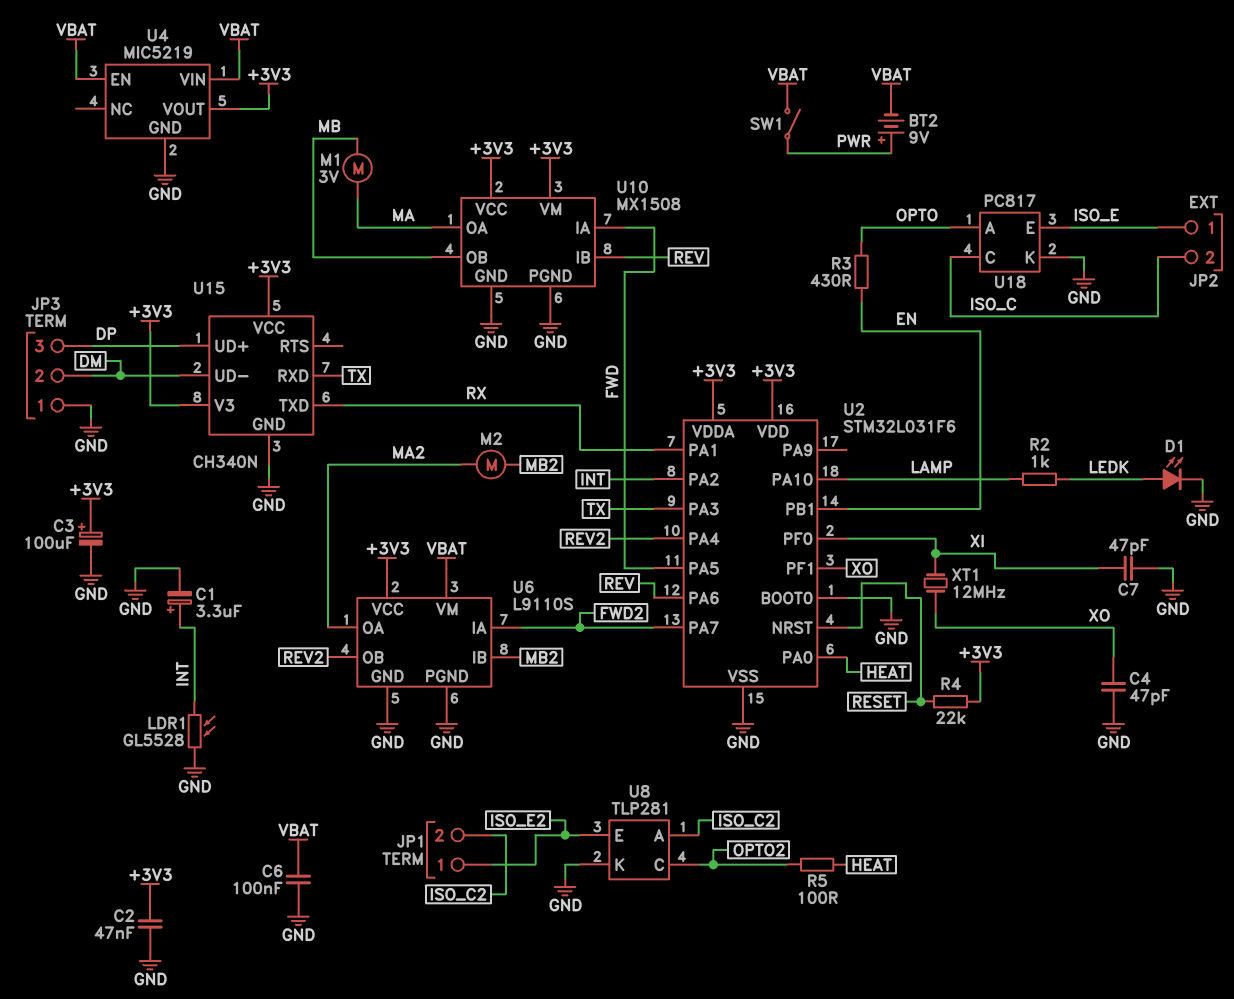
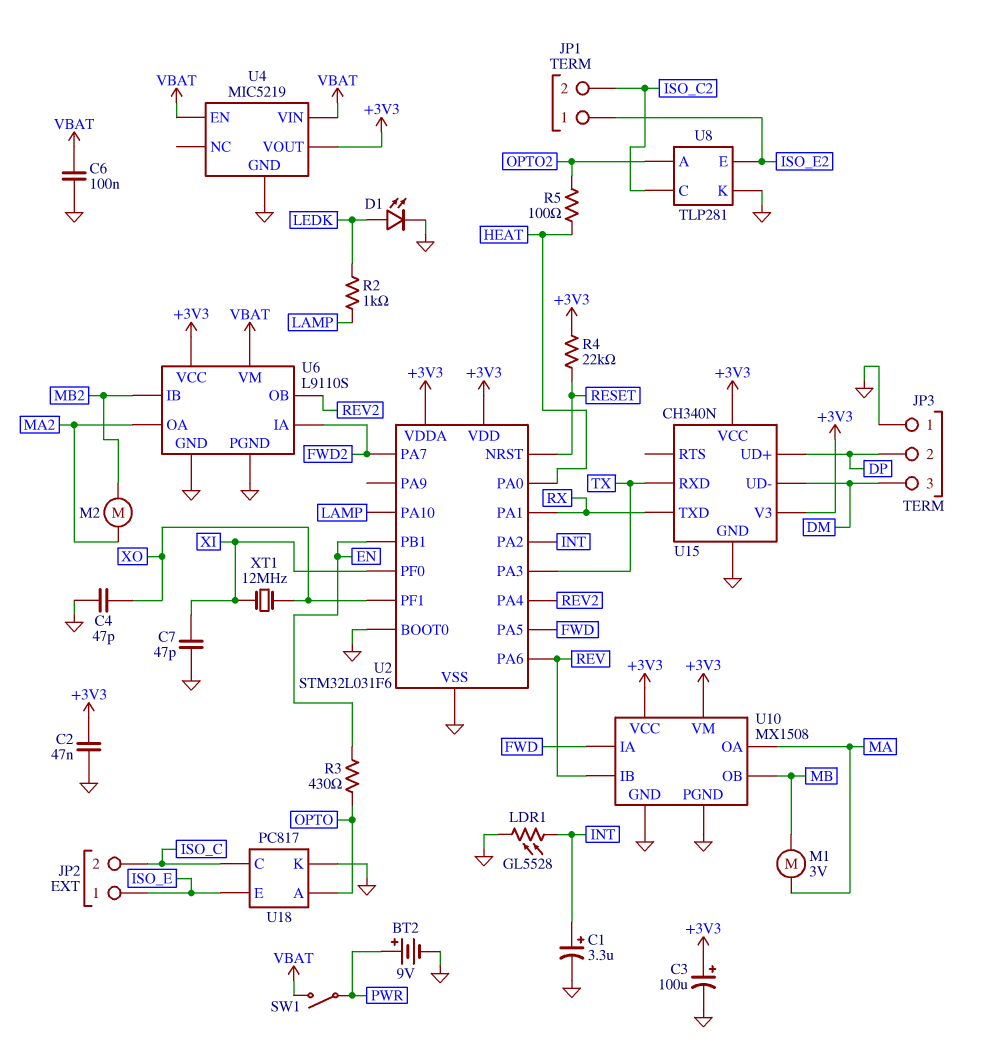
BT2: 9V (plus PWR, minus VBAT) -> 9V (plus PWR, minus GND)
JP3 pin 2: DM -> DP
JP3 pin 3: DP -> DM
U8 pin A: ISO_C2 -> OPTO2
U8 pin C: OPTO2 -> ISO_C2

